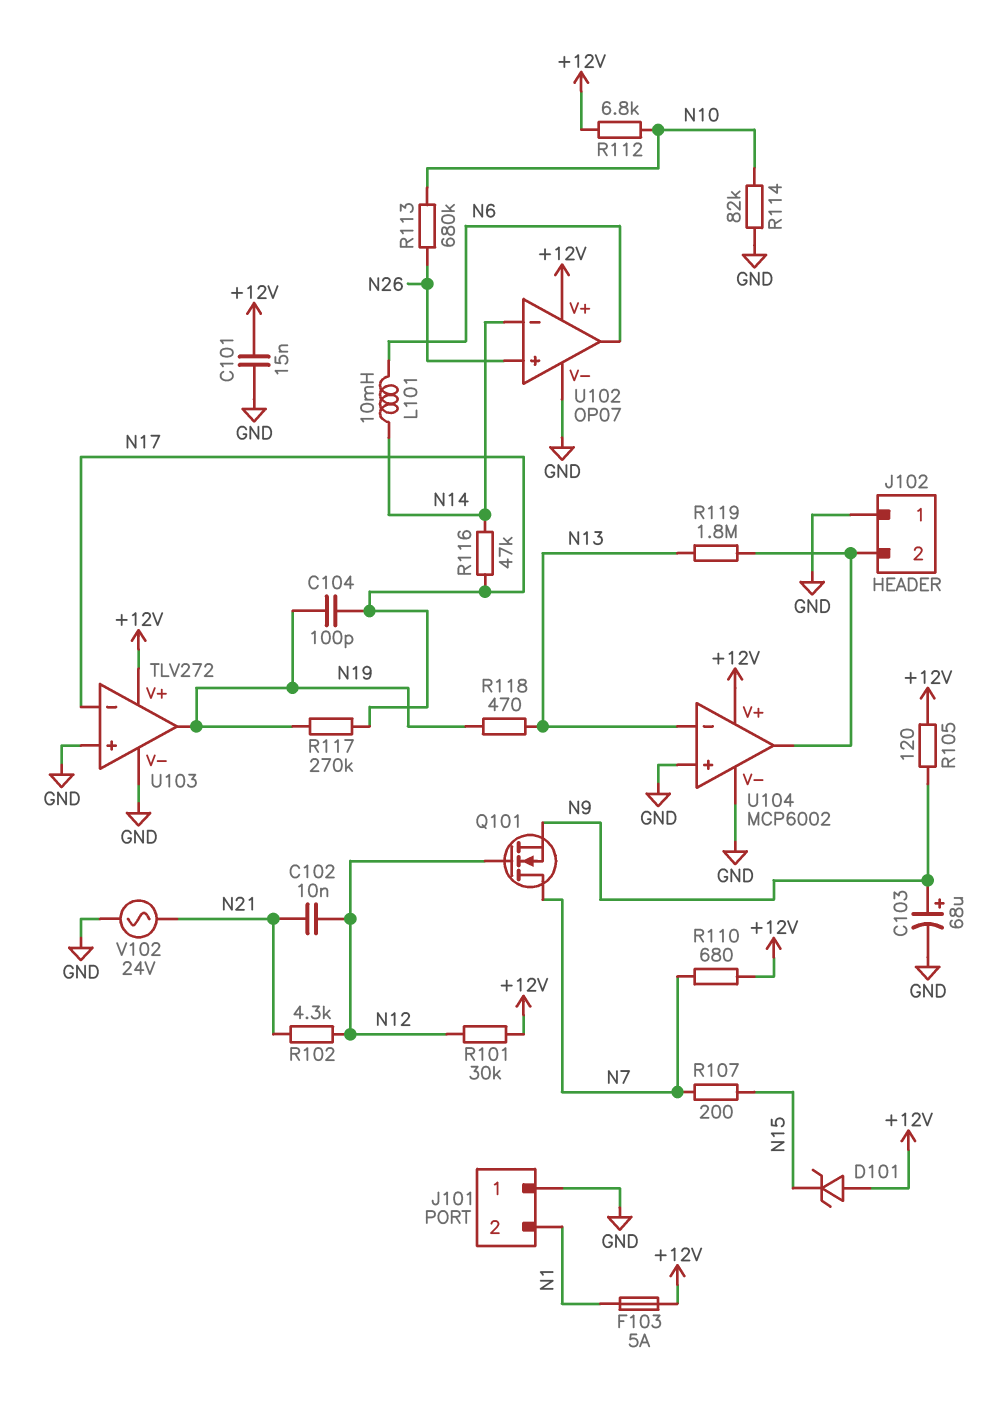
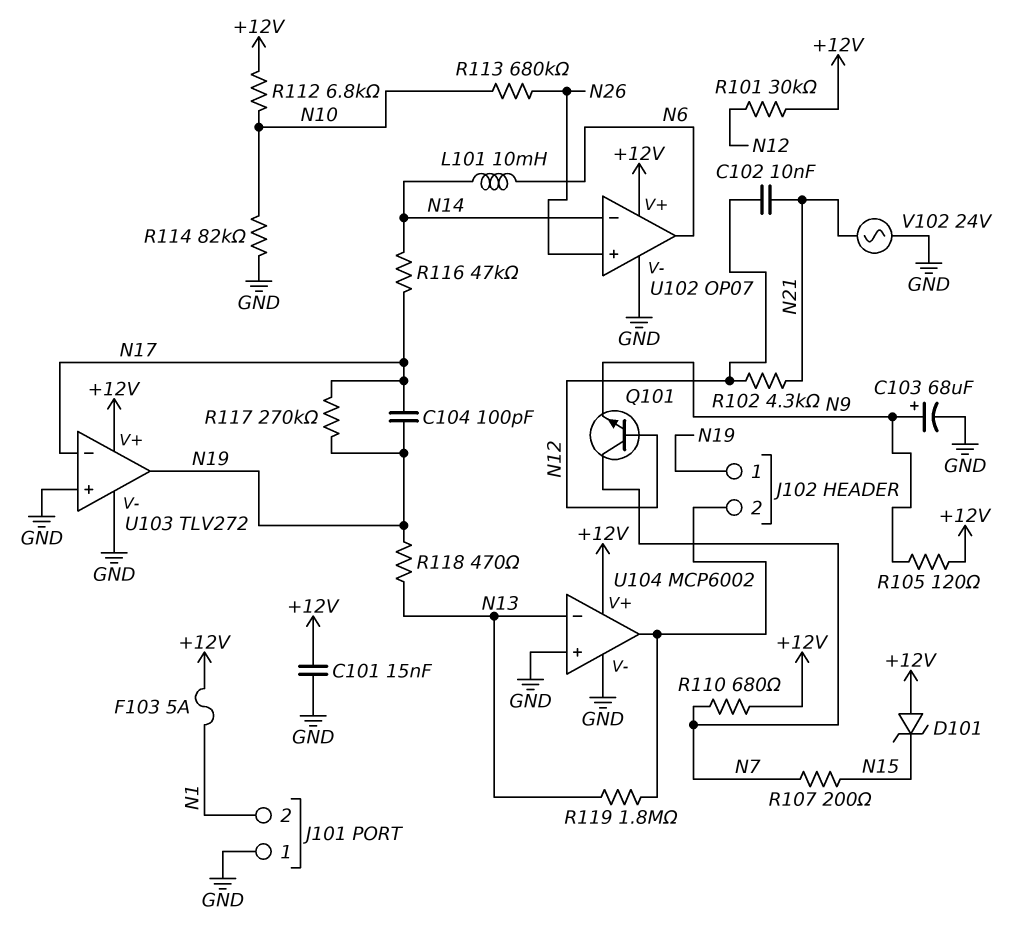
J102 pin 1: GND -> N19
Q101: NMOS (G N12, D N7, S N9) -> NPN (B N12, C N7, E N9)

